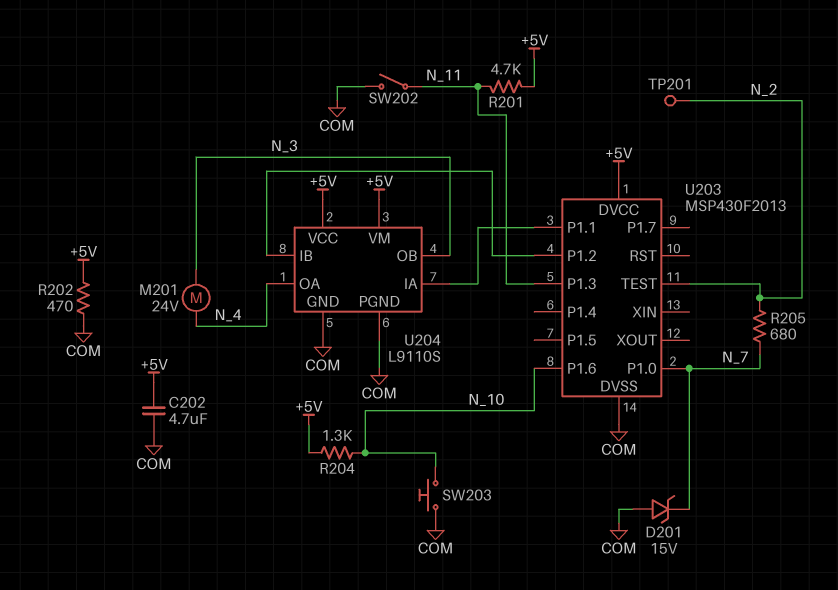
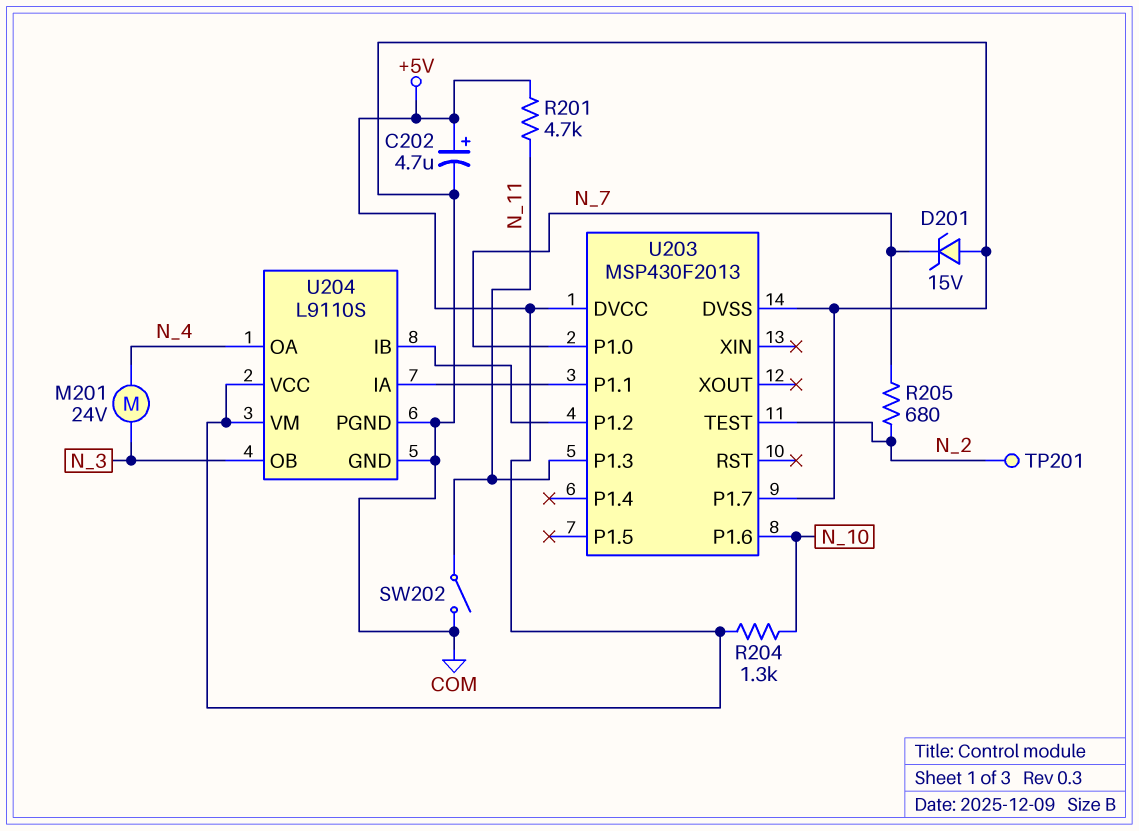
C202: 4.7uF (+5V, COM) -> 4.7uF (plus +5V, minus COM)
R202: 470 (+5V, COM) -> none
SW203: button (COM, N_10) -> none
U203 pin P1.7: none -> COM

